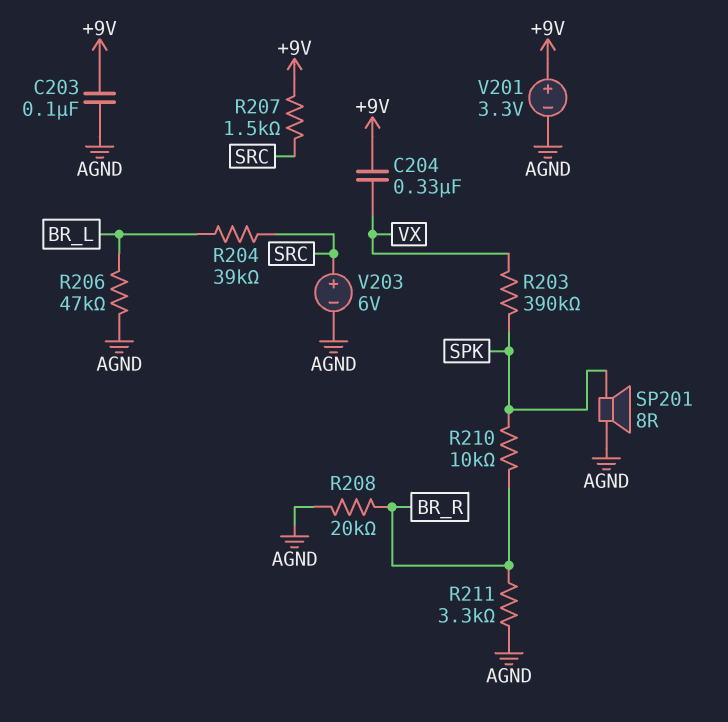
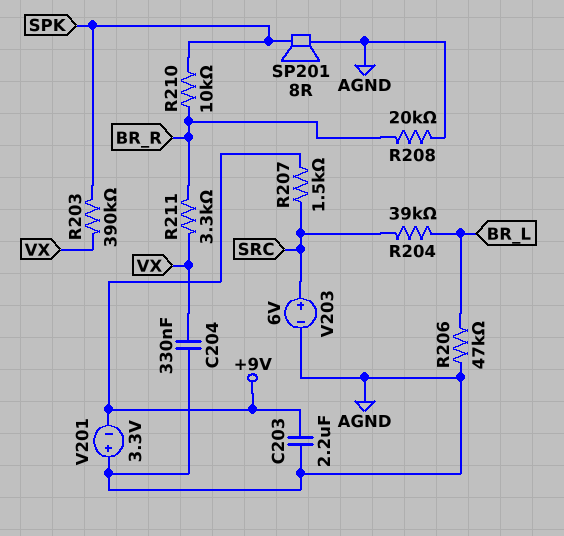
C203: 100nF (+9V, AGND) -> 2.2uF (+9V, AGND)
C204: 330nF (+9V, VX) -> 330nF (AGND, VX)
R211: 3.3k (AGND, BR_R) -> 3.3k (BR_R, VX)
V201: 3.3V (plus +9V, minus AGND) -> 3.3V (plus AGND, minus +9V)

